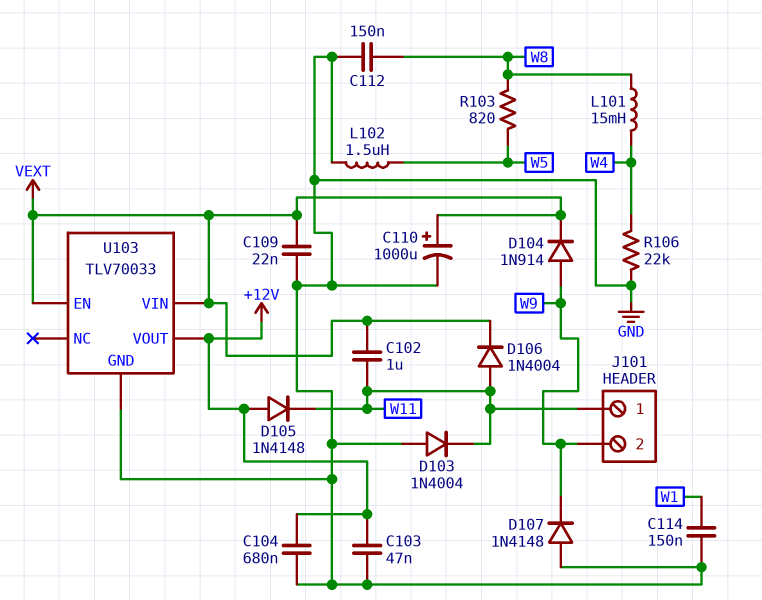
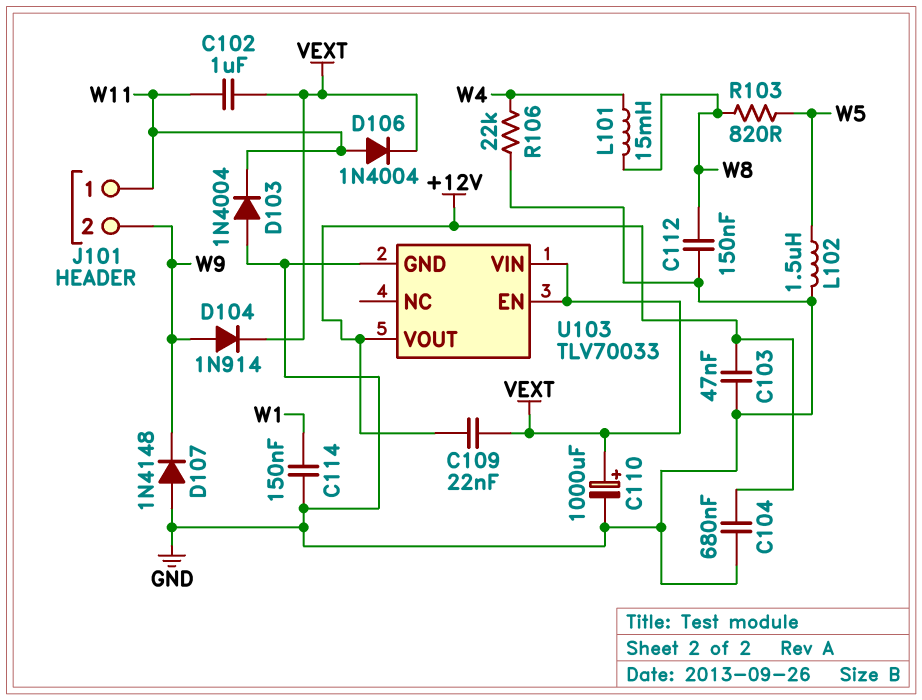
C109: 22nF (GND, VEXT) -> 22nF (+12V, VEXT)
D105: diode 1N4148 (A +12V, K W11) -> none

